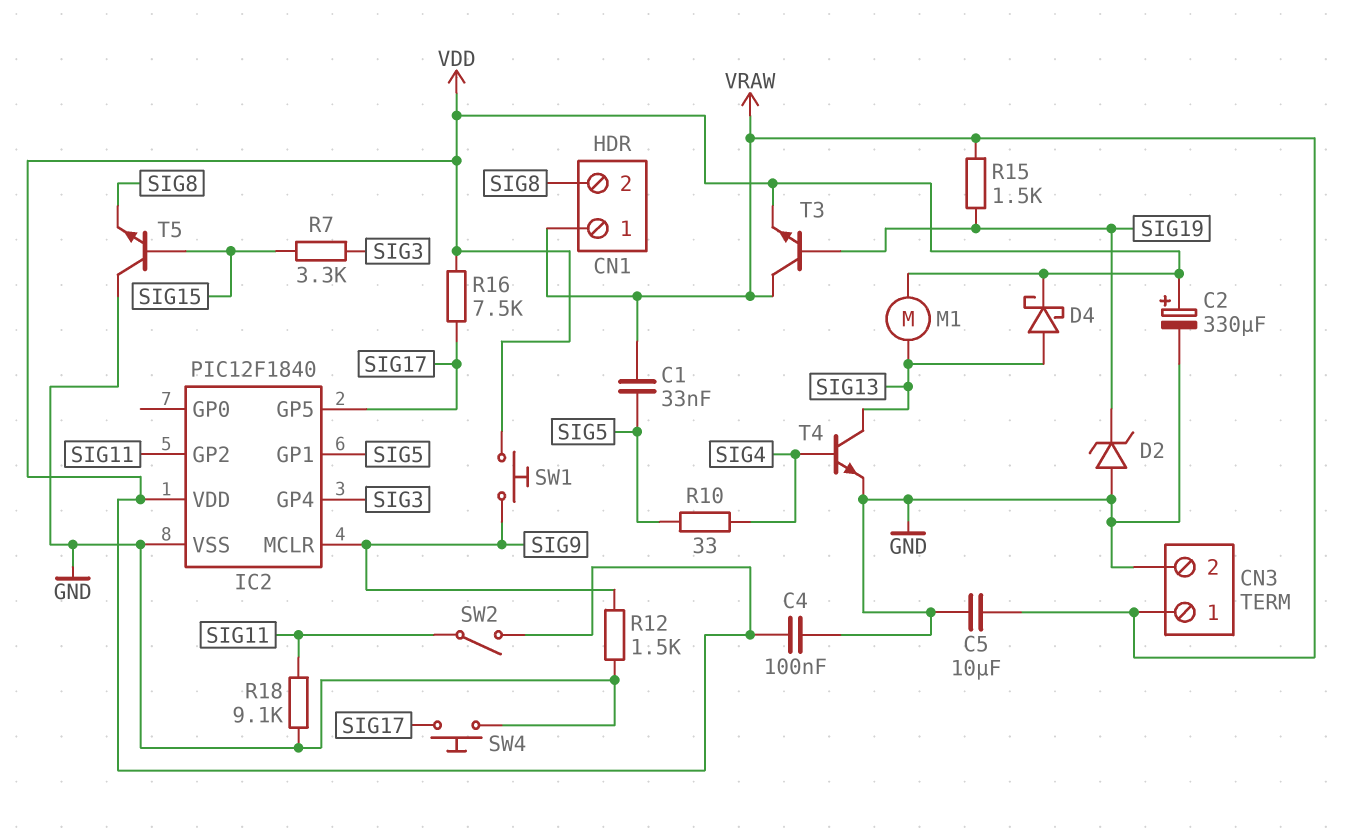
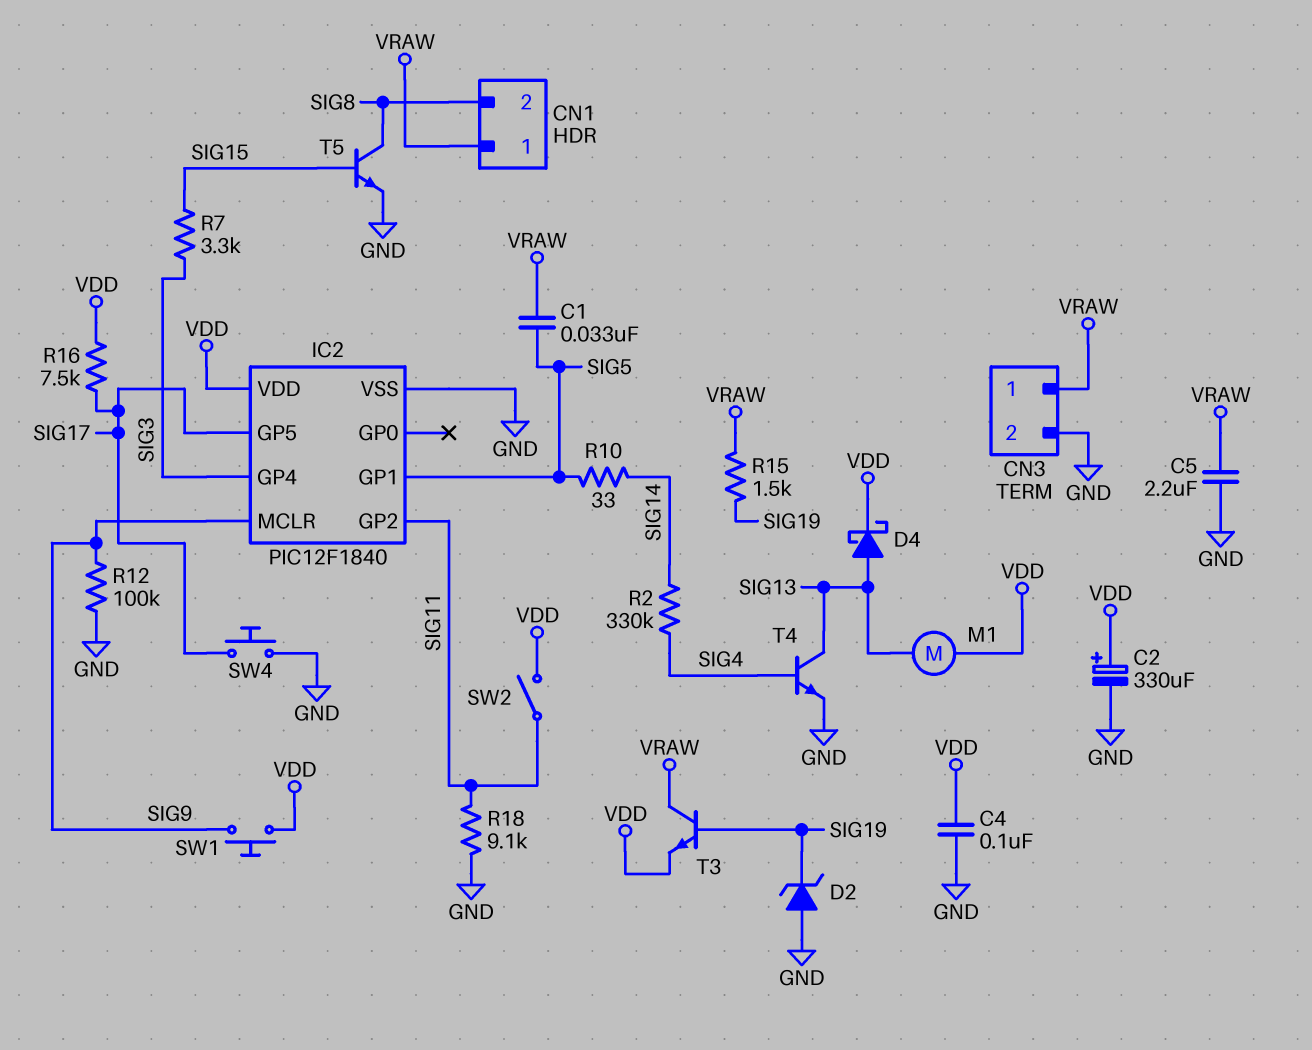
C5: 10uF (GND, VRAW) -> 2.2uF (GND, VRAW)
R2: none -> 330k (SIG4, SIG14)
R10: 33 (SIG4, SIG5) -> 33 (SIG5, SIG14)
R12: 1.5k (GND, SIG9) -> 100k (GND, SIG9)
T5: NPN (B SIG15, C GND, E SIG8) -> NPN (B SIG15, C SIG8, E GND)

